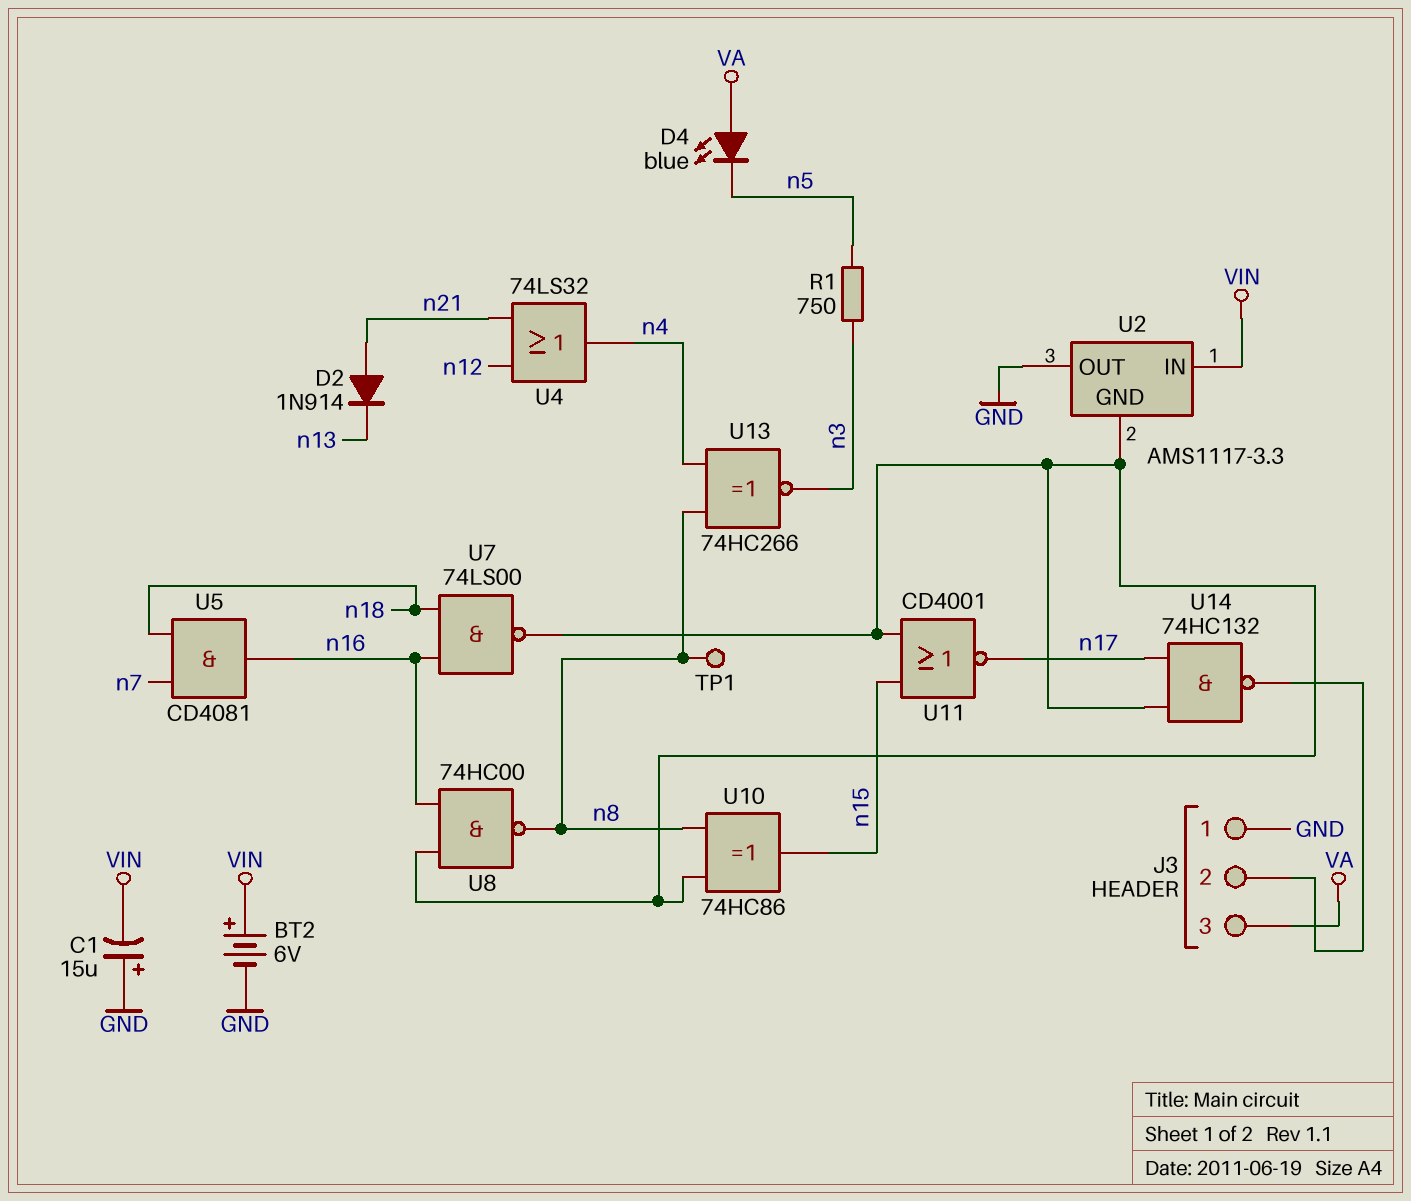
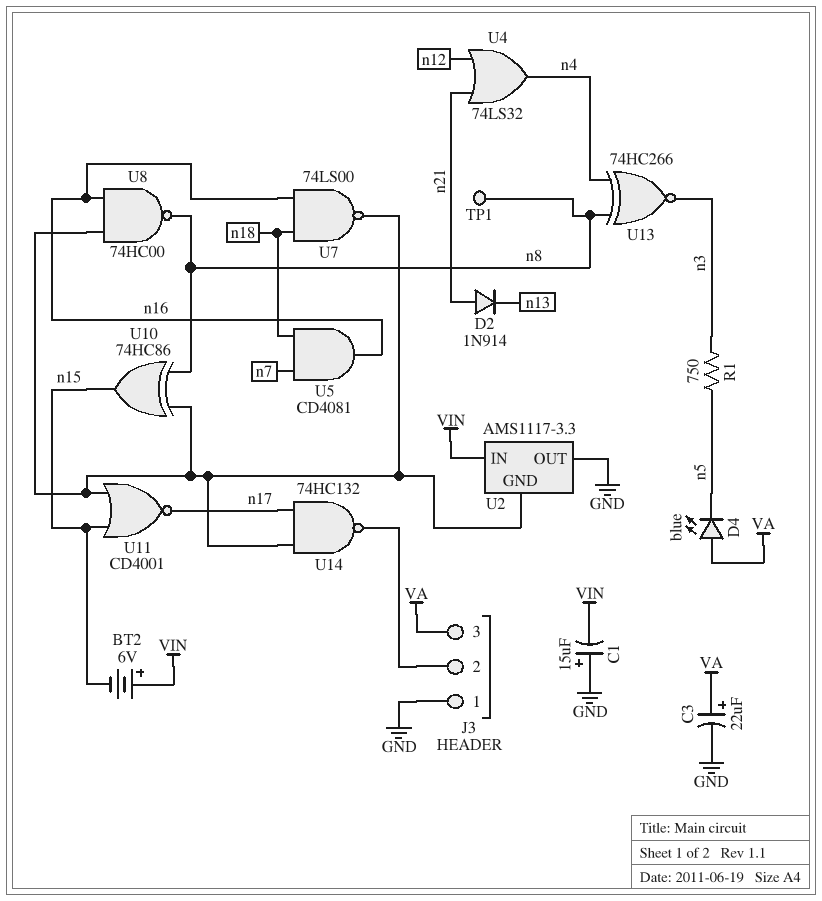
BT2: 6V (plus VIN, minus GND) -> 6V (plus VIN, minus n15)
C3: none -> 22uF (plus VA, minus GND)

